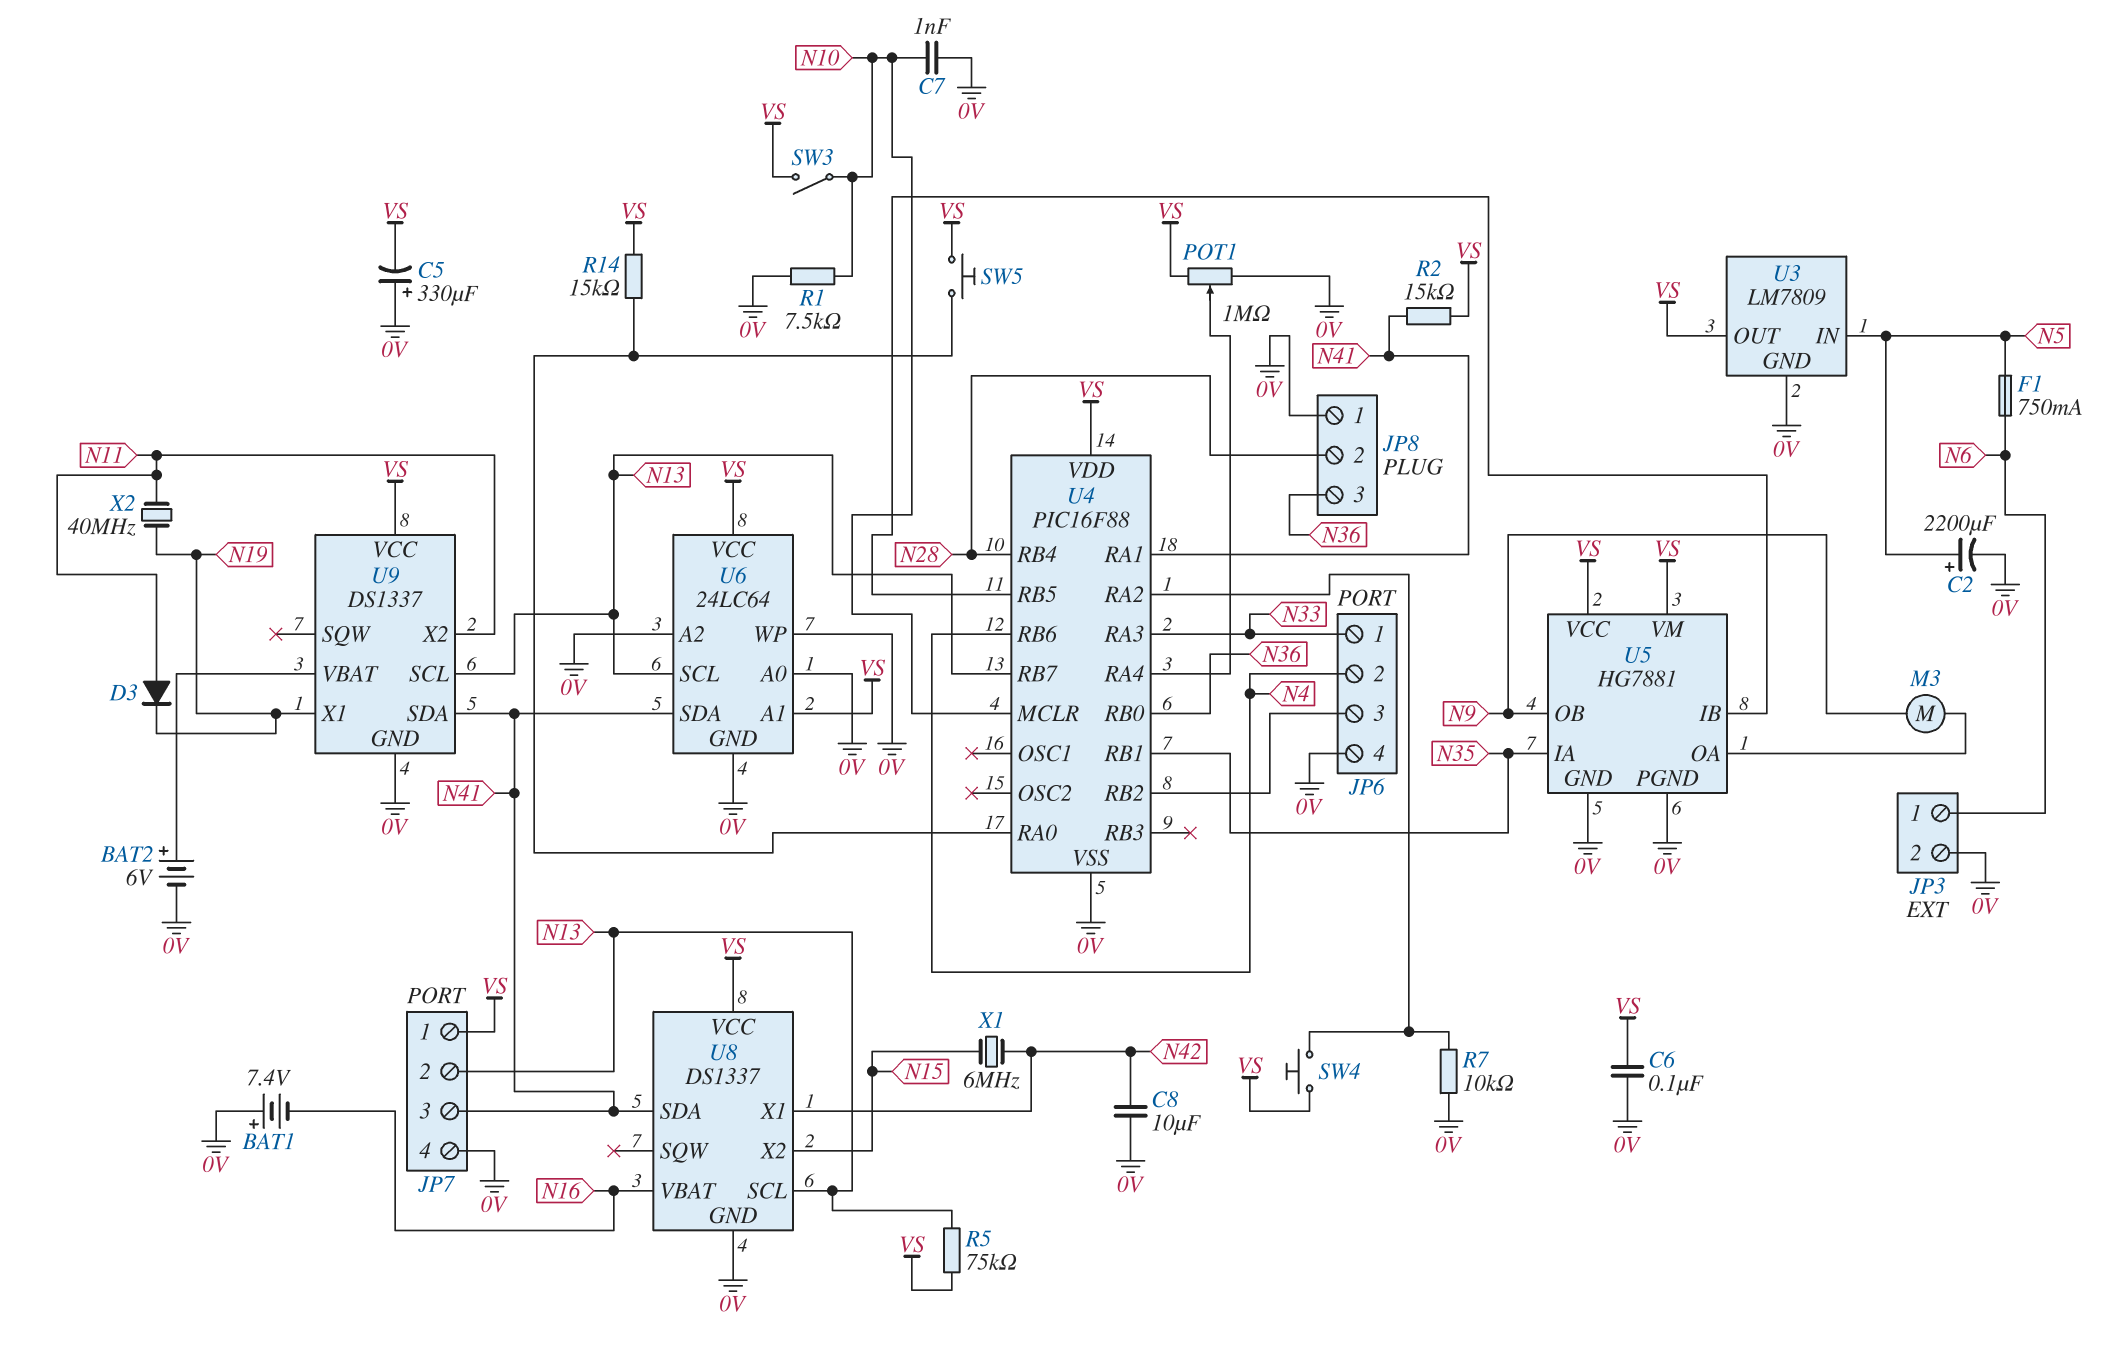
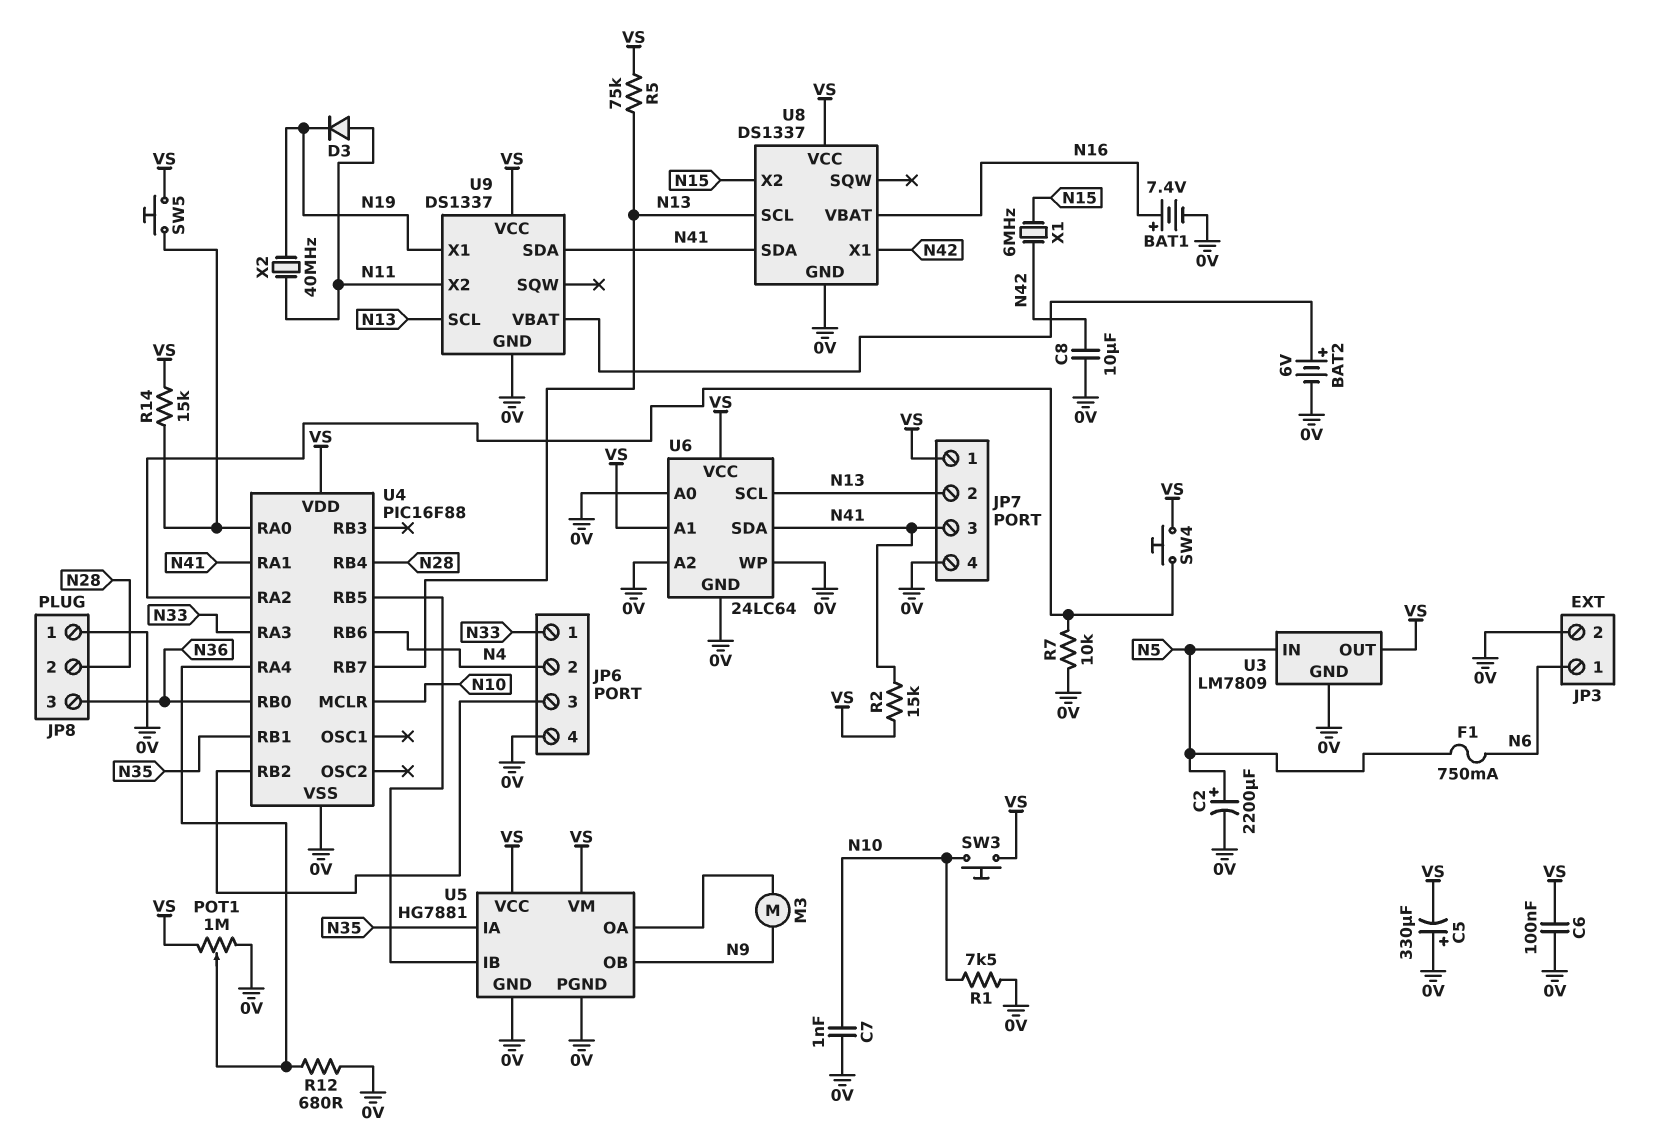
BAT1: 7.4V (plus 0V, minus N16) -> 7.4V (plus N16, minus 0V)
R12: none -> 680 (0V, U4/RA4)
SW3: switch (N10, VS) -> button (N10, VS)

